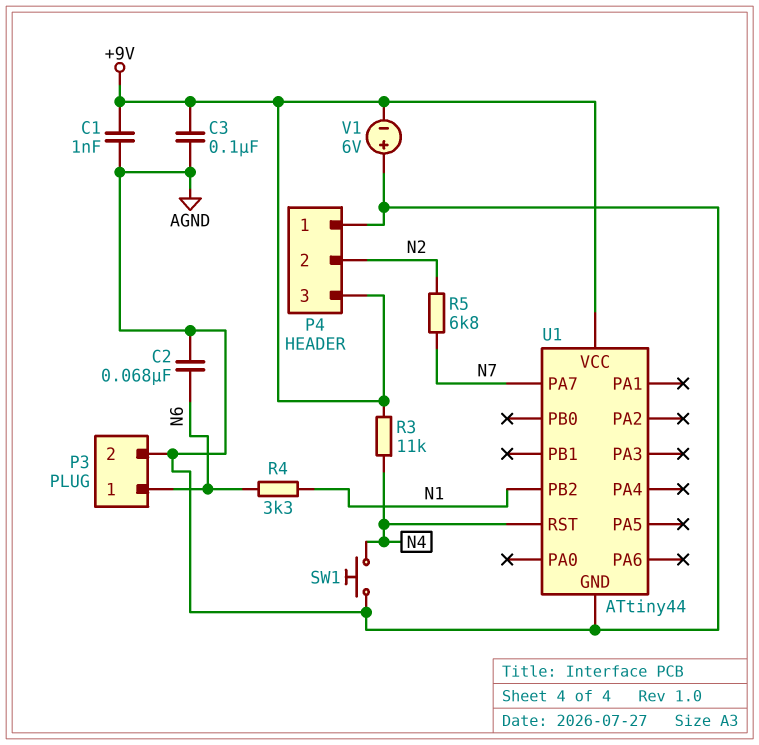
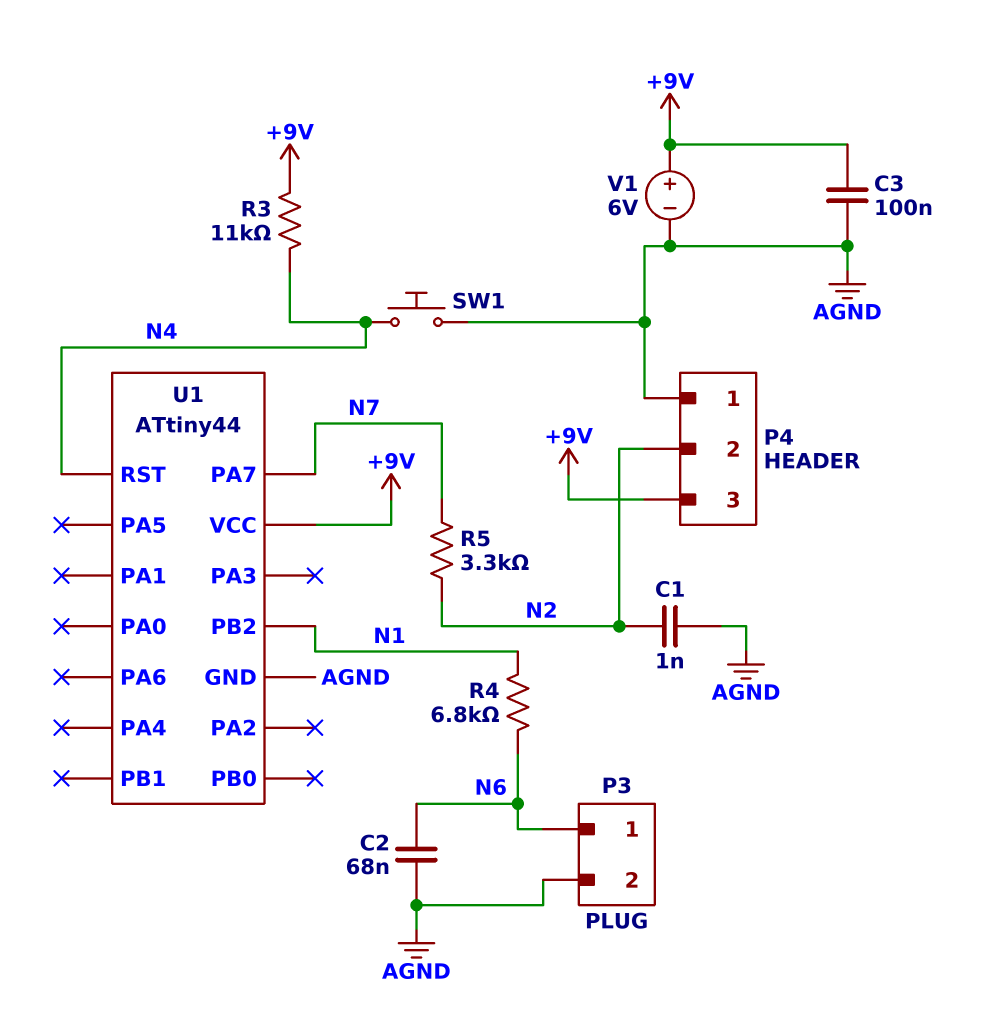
C1: 1nF (+9V, AGND) -> 1nF (AGND, N2)
R4: 3.3k (N1, N6) -> 6.8k (N1, N6)
R5: 6.8k (N2, N7) -> 3.3k (N2, N7)
V1: 6V (plus AGND, minus +9V) -> 6V (plus +9V, minus AGND)

